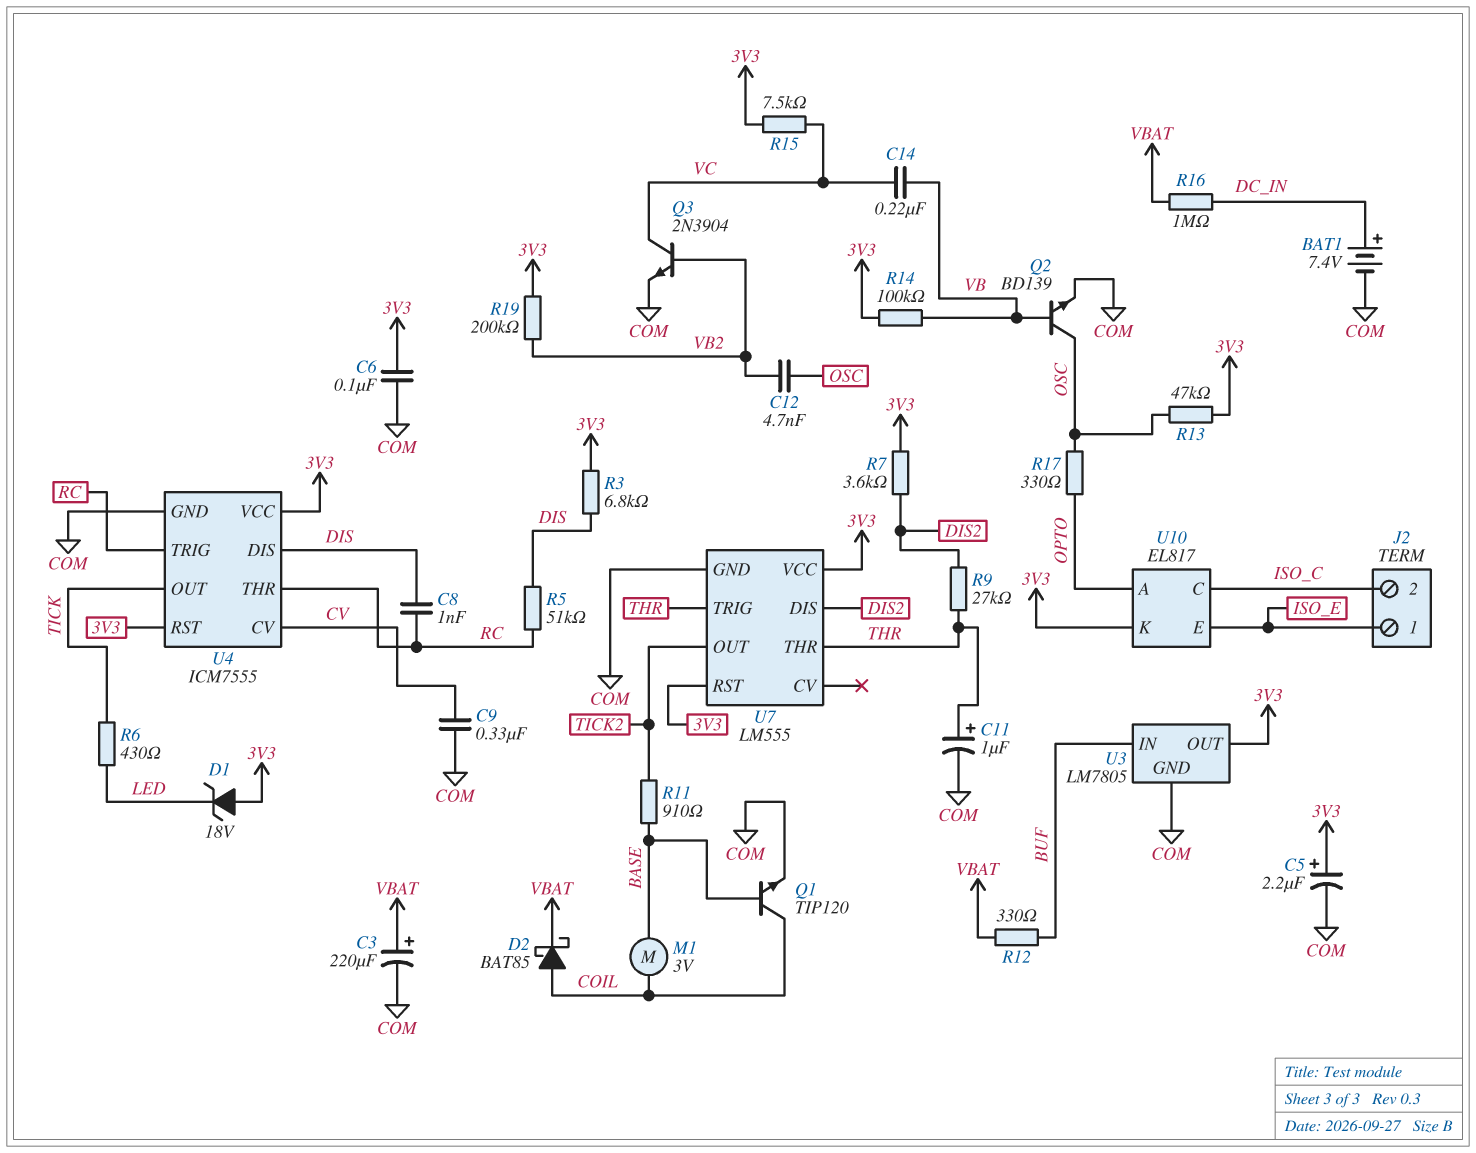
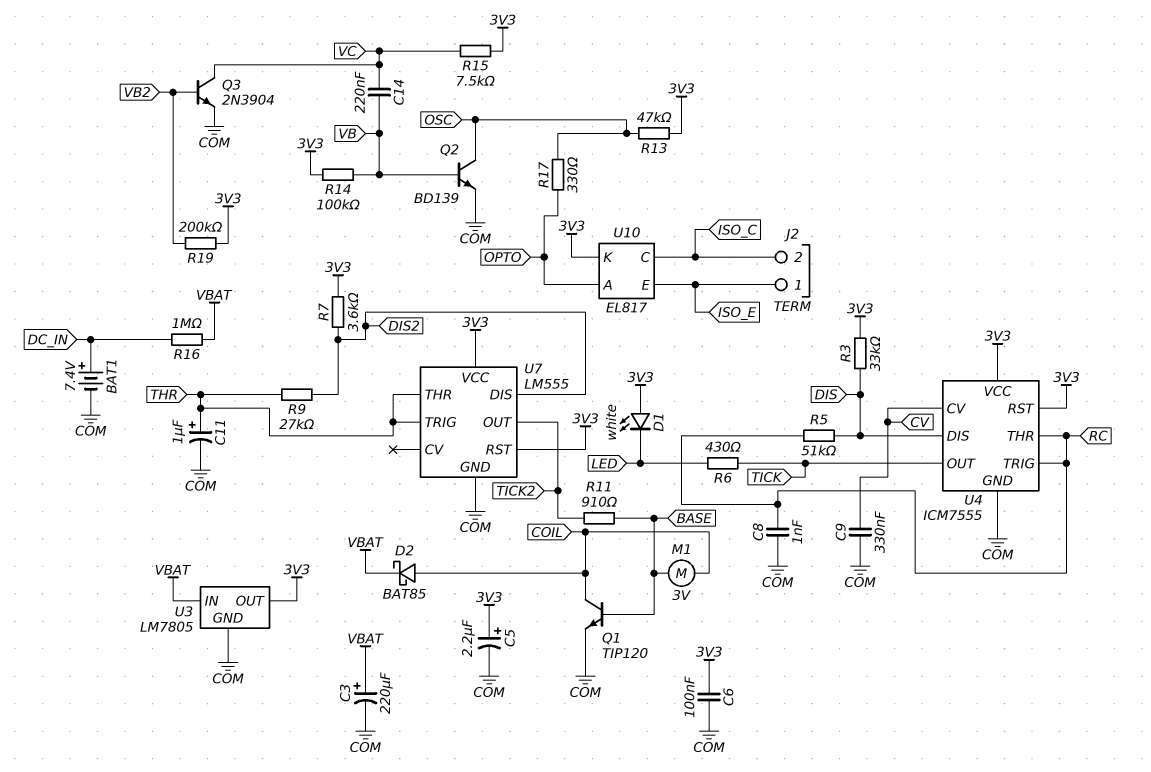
C8: 1nF (DIS, RC) -> 1nF (COM, RC)
C12: 4.7nF (OSC, VB2) -> none
D1: zener 18V (A 3V3, K LED) -> LED white (A 3V3, K LED)
R3: 6.8k (3V3, DIS) -> 33k (3V3, DIS)
R12: 330 (BUF, VBAT) -> none
U3 pin IN: BUF -> VBAT

